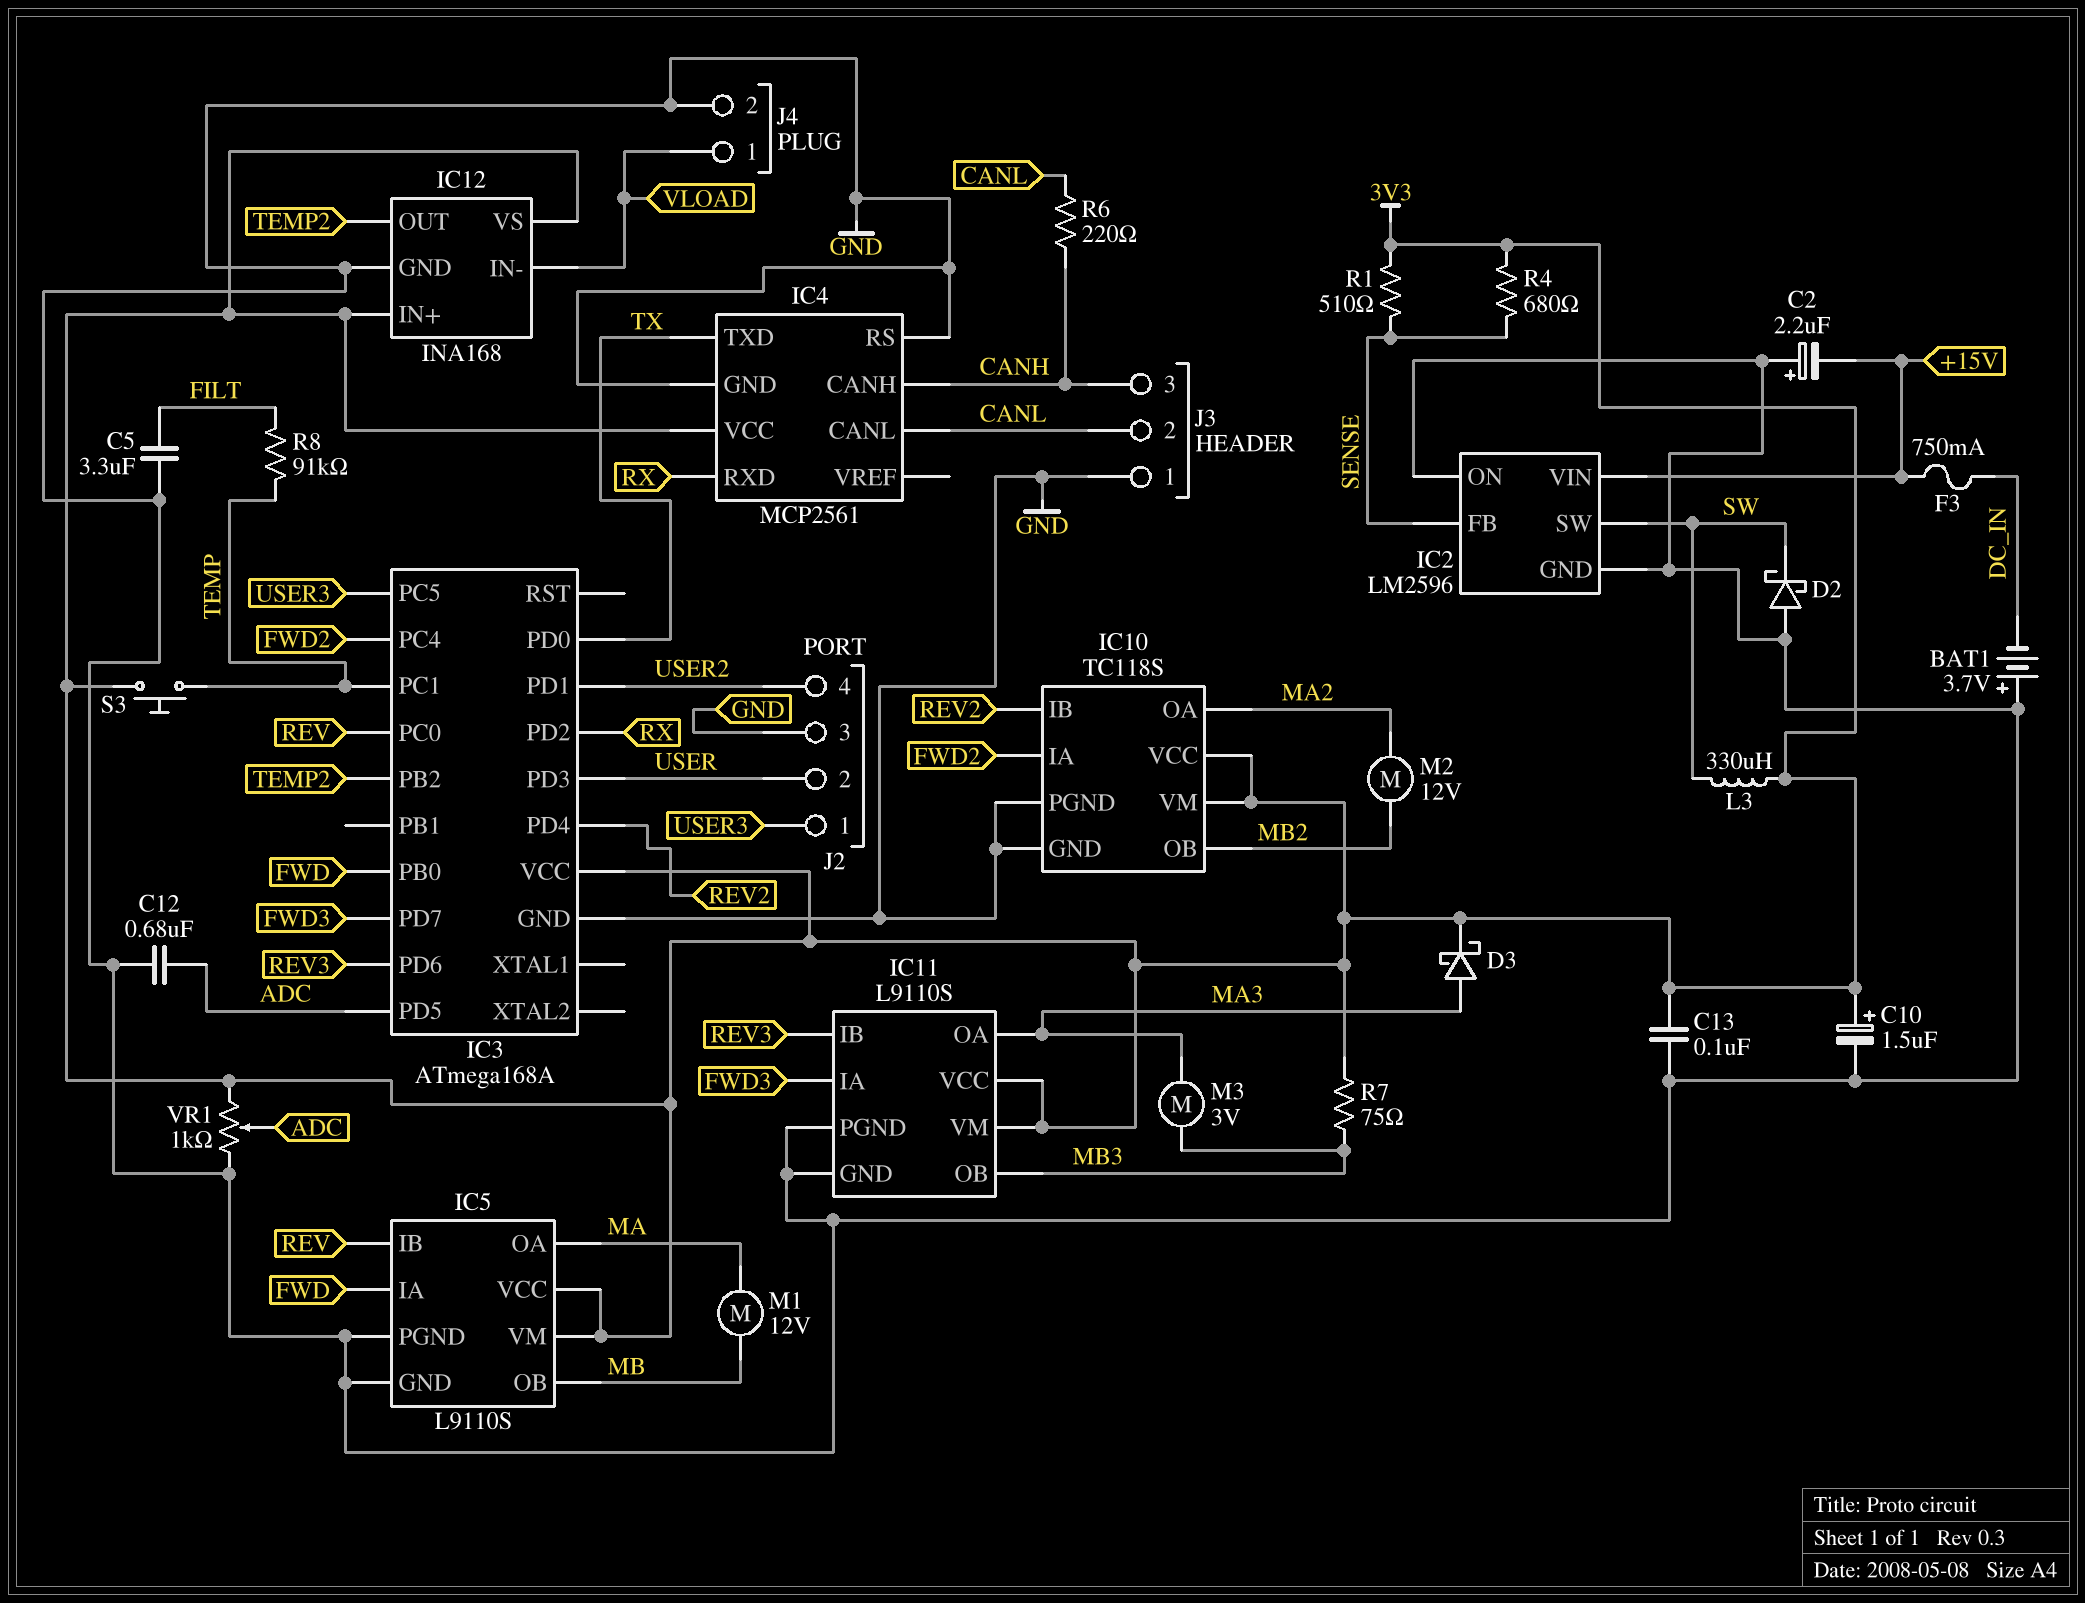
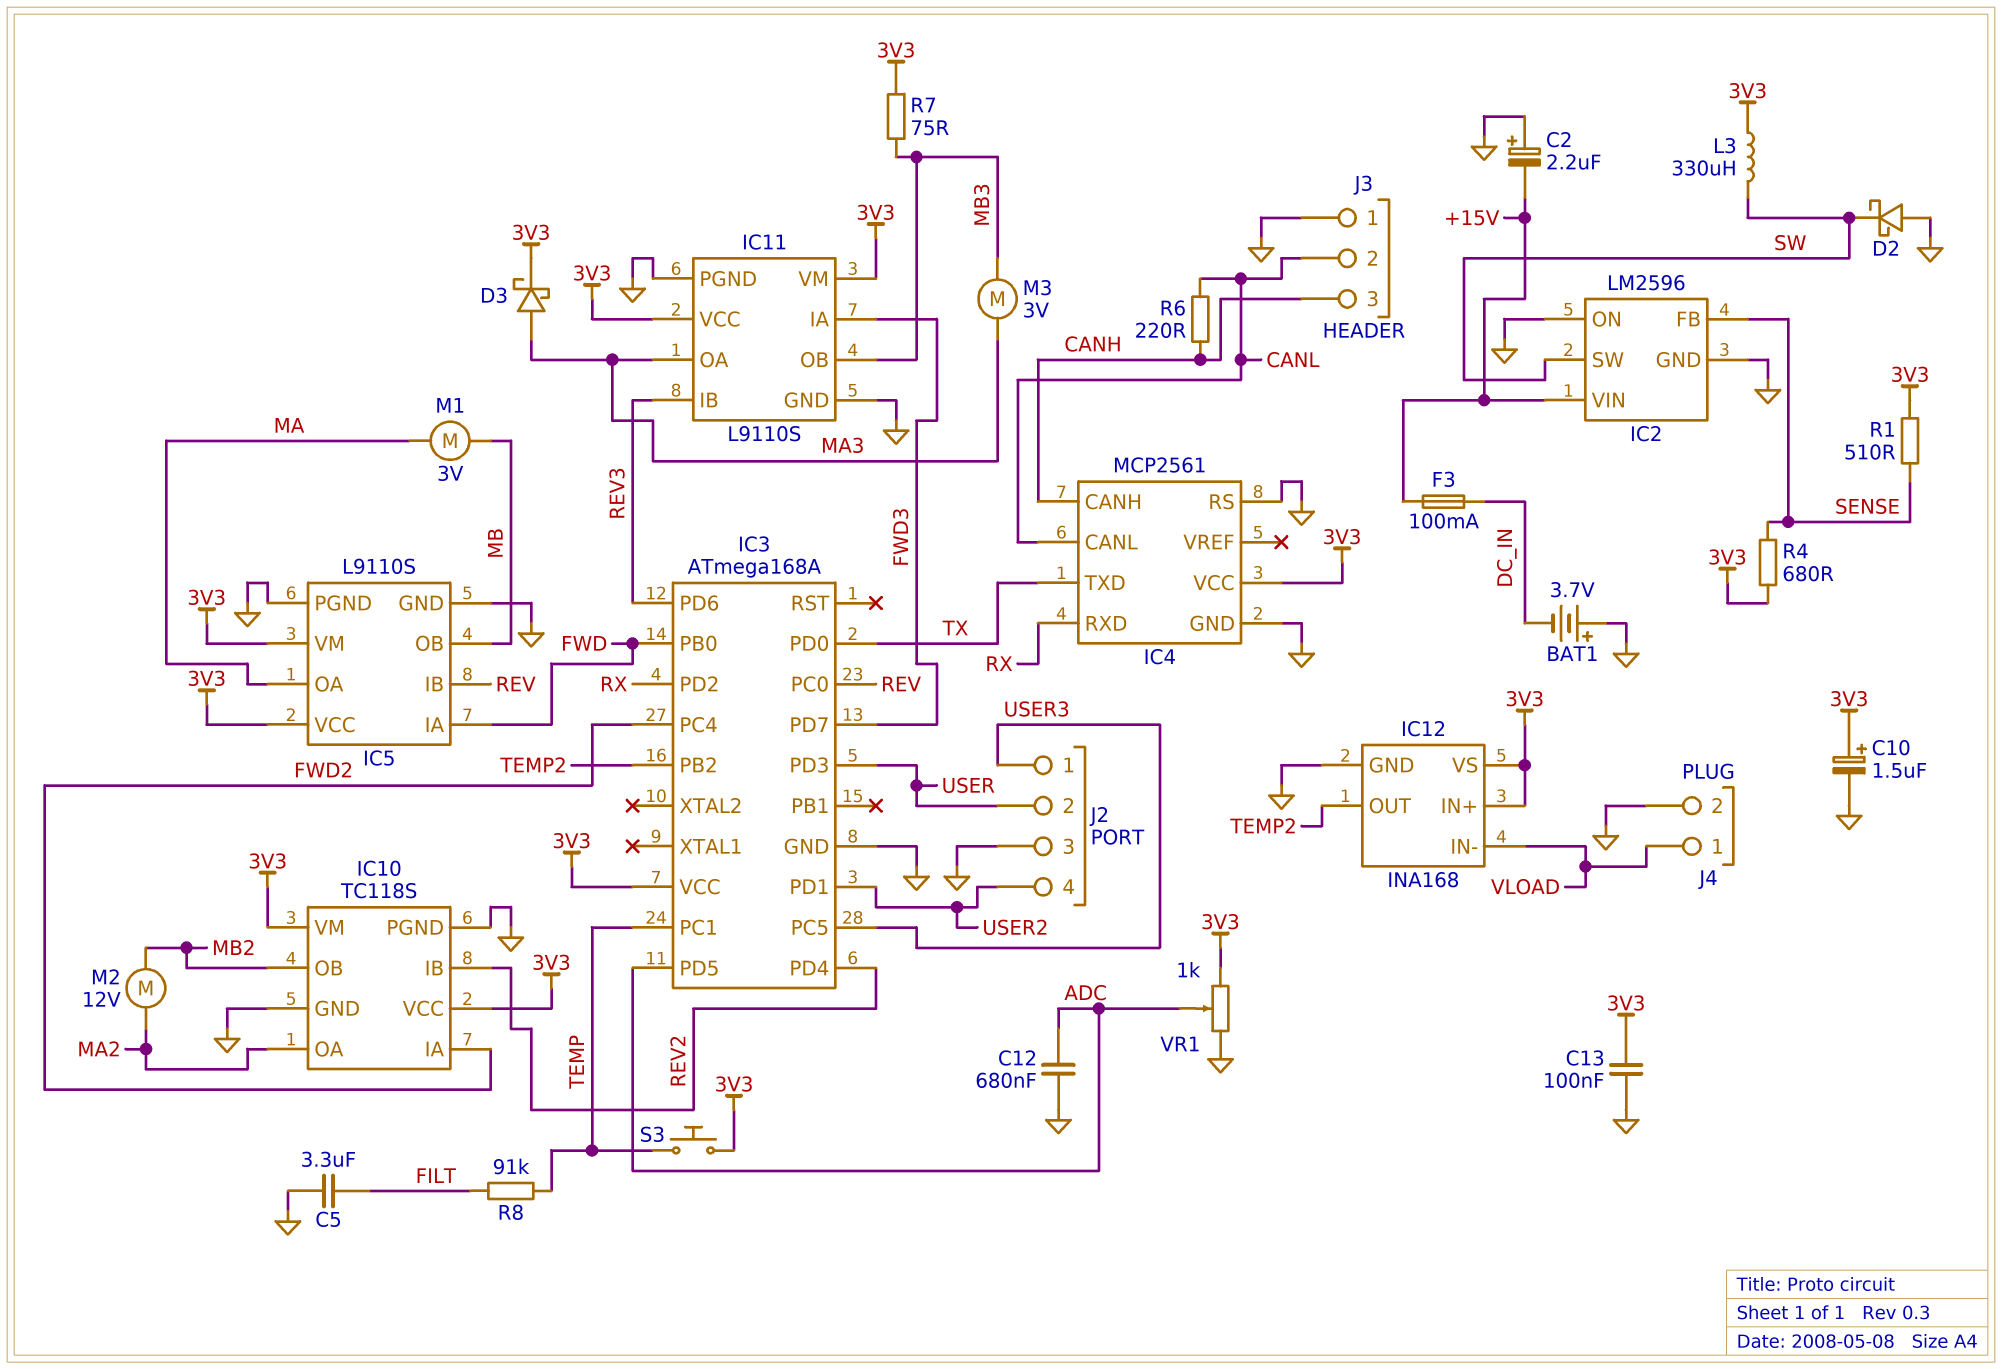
F3: 750mA (+15V, DC_IN) -> 100mA (+15V, DC_IN)
M1: motor 12V (MA, MB) -> motor 3V (MA, MB)

